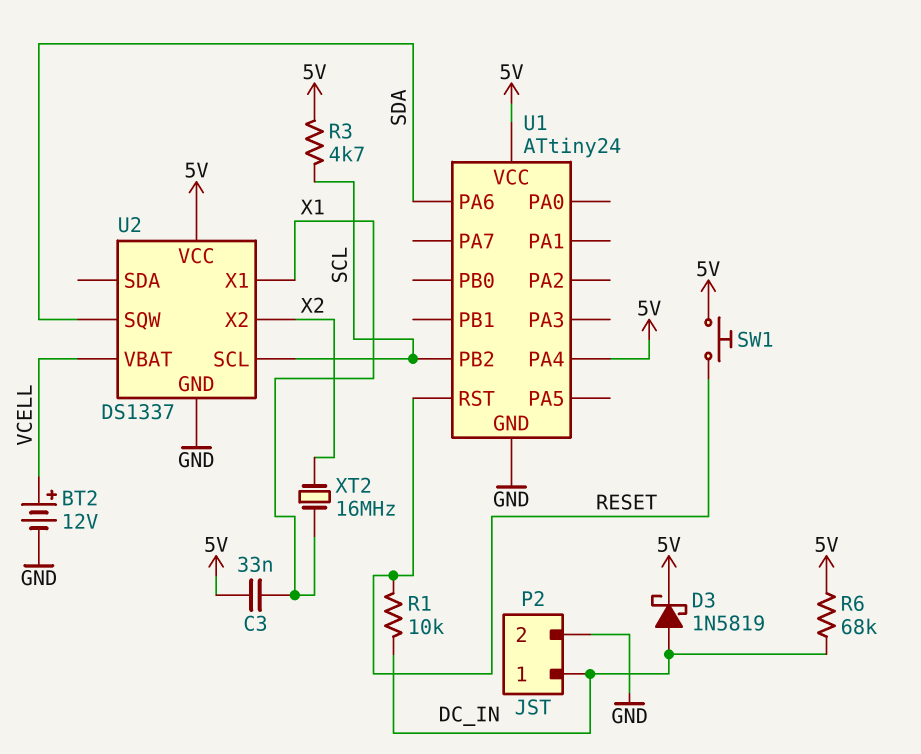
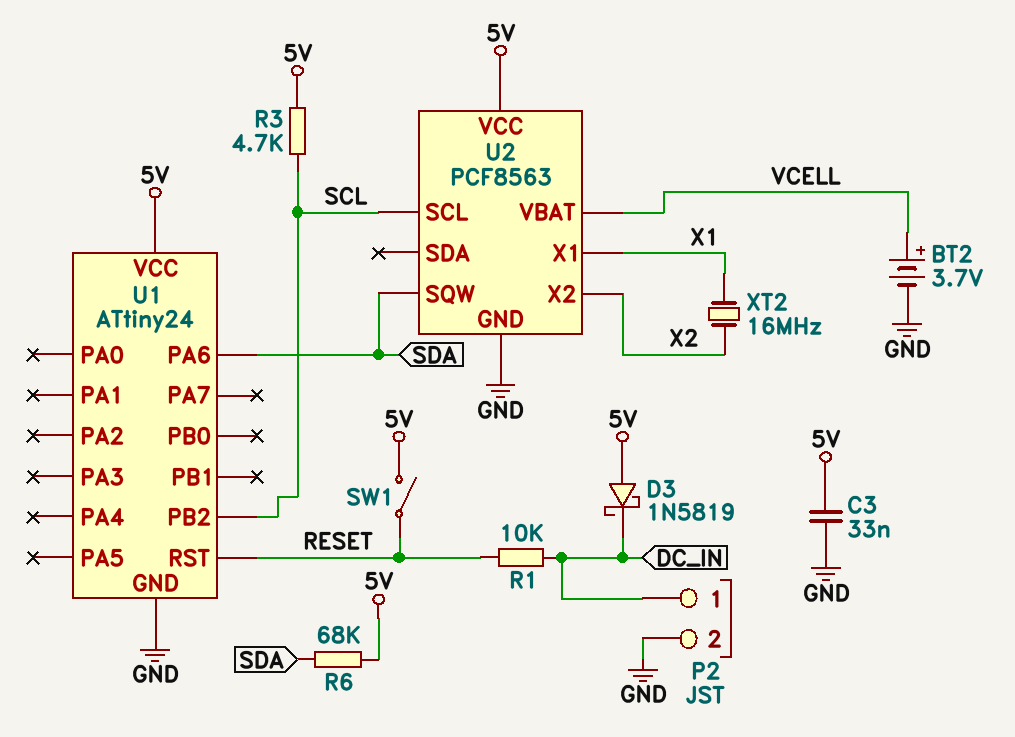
BT2: 12V (plus VCELL, minus GND) -> 3.7V (plus VCELL, minus GND)
C3: 33nF (5V, X1) -> 33nF (5V, GND)
D3: schottky 1N5819 (A DC_IN, K 5V) -> schottky 1N5819 (A 5V, K DC_IN)
R6: 68k (5V, DC_IN) -> 68k (5V, SDA)
SW1: button (5V, RESET) -> switch (5V, RESET)
U1 pin PA4: 5V -> none
U2: DS1337 -> PCF8563

